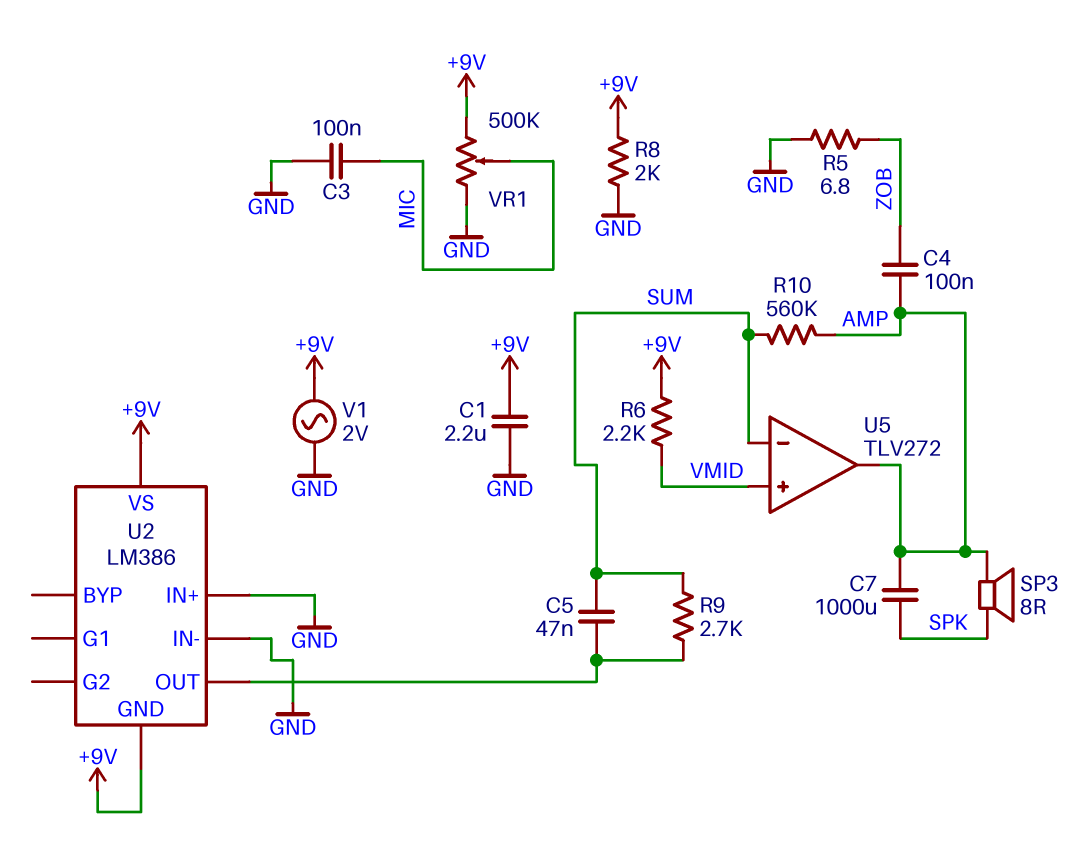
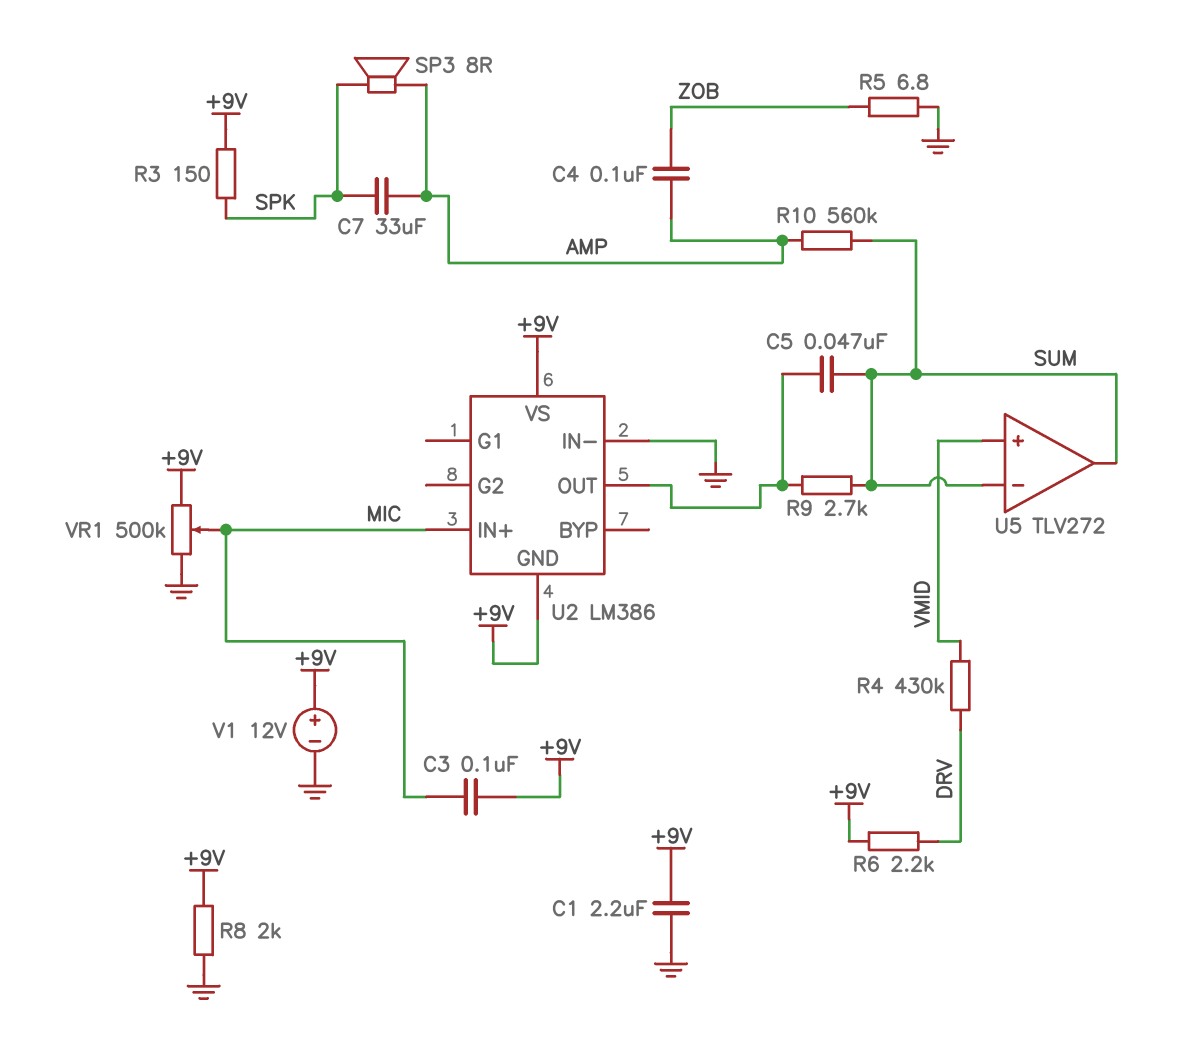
C3: 100nF (GND, MIC) -> 100nF (+9V, MIC)
C7: 1000uF (AMP, SPK) -> 33uF (AMP, SPK)
R3: none -> 150 (+9V, SPK)
R4: none -> 430k (DRV, VMID)
R6: 2.2k (+9V, VMID) -> 2.2k (+9V, DRV)
U2 pin IN+: GND -> MIC
U5 pin out: AMP -> SUM
V1: AC 2V (+9V, GND) -> 12V (plus +9V, minus GND)

